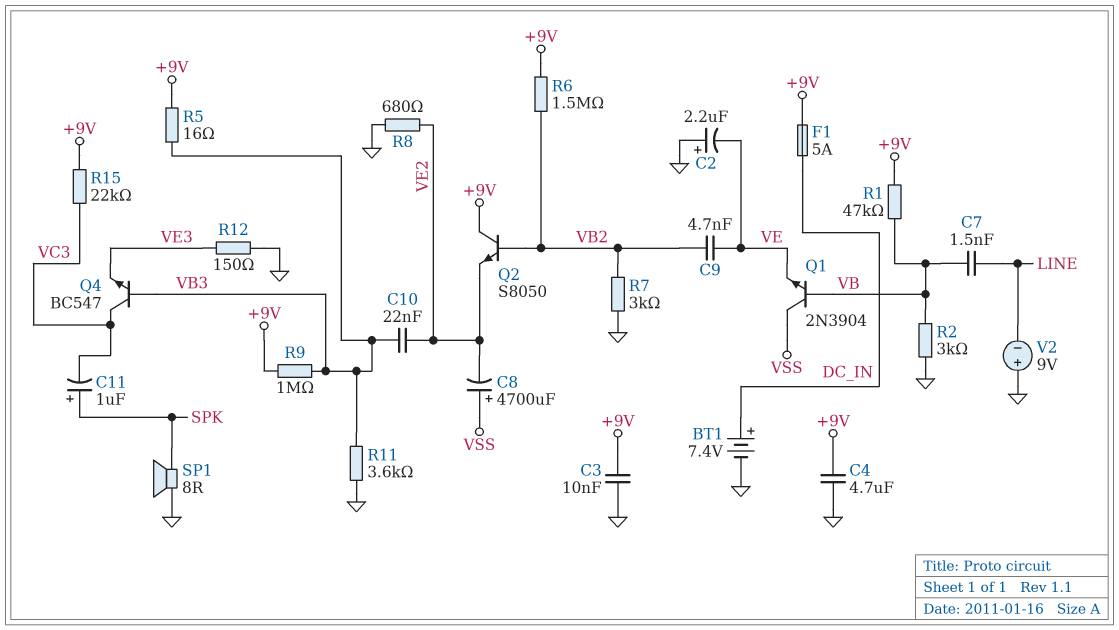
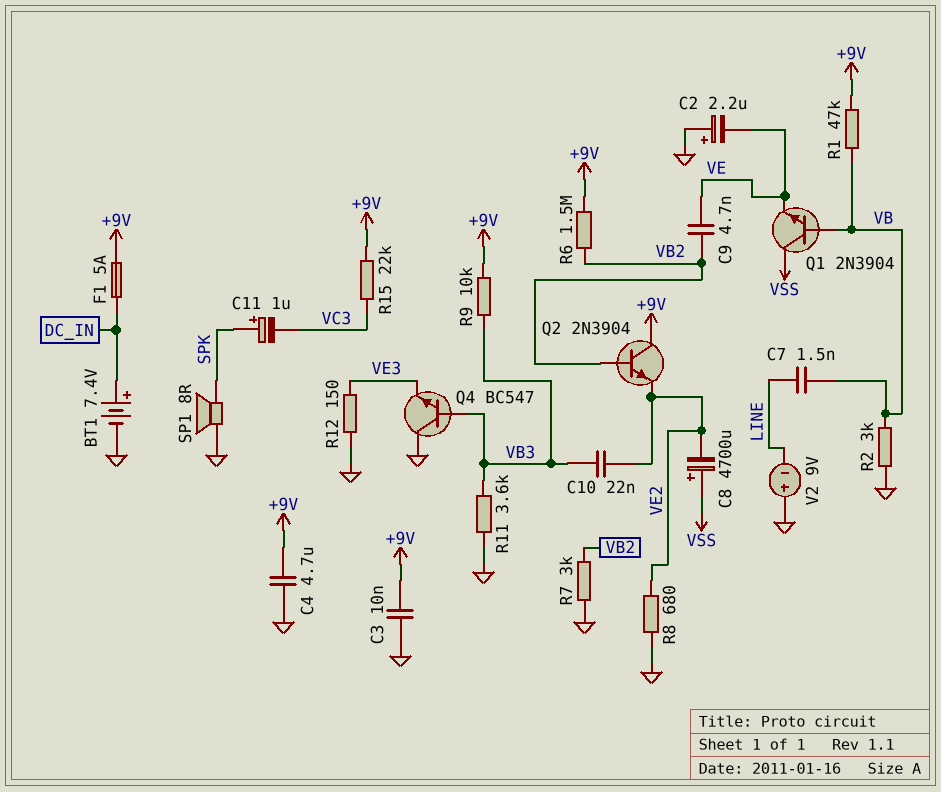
Q2: NPN S8050 (B VB2, C +9V, E VE2) -> NPN 2N3904 (B VB2, C +9V, E VE2)
Q4: NPN BC547 (B VB3, C VC3, E VE3) -> NPN BC547 (B VB3, C GND, E VE3)
R5: 16 (+9V, VB3) -> none
R9: 1M (+9V, VB3) -> 10k (+9V, VB3)

